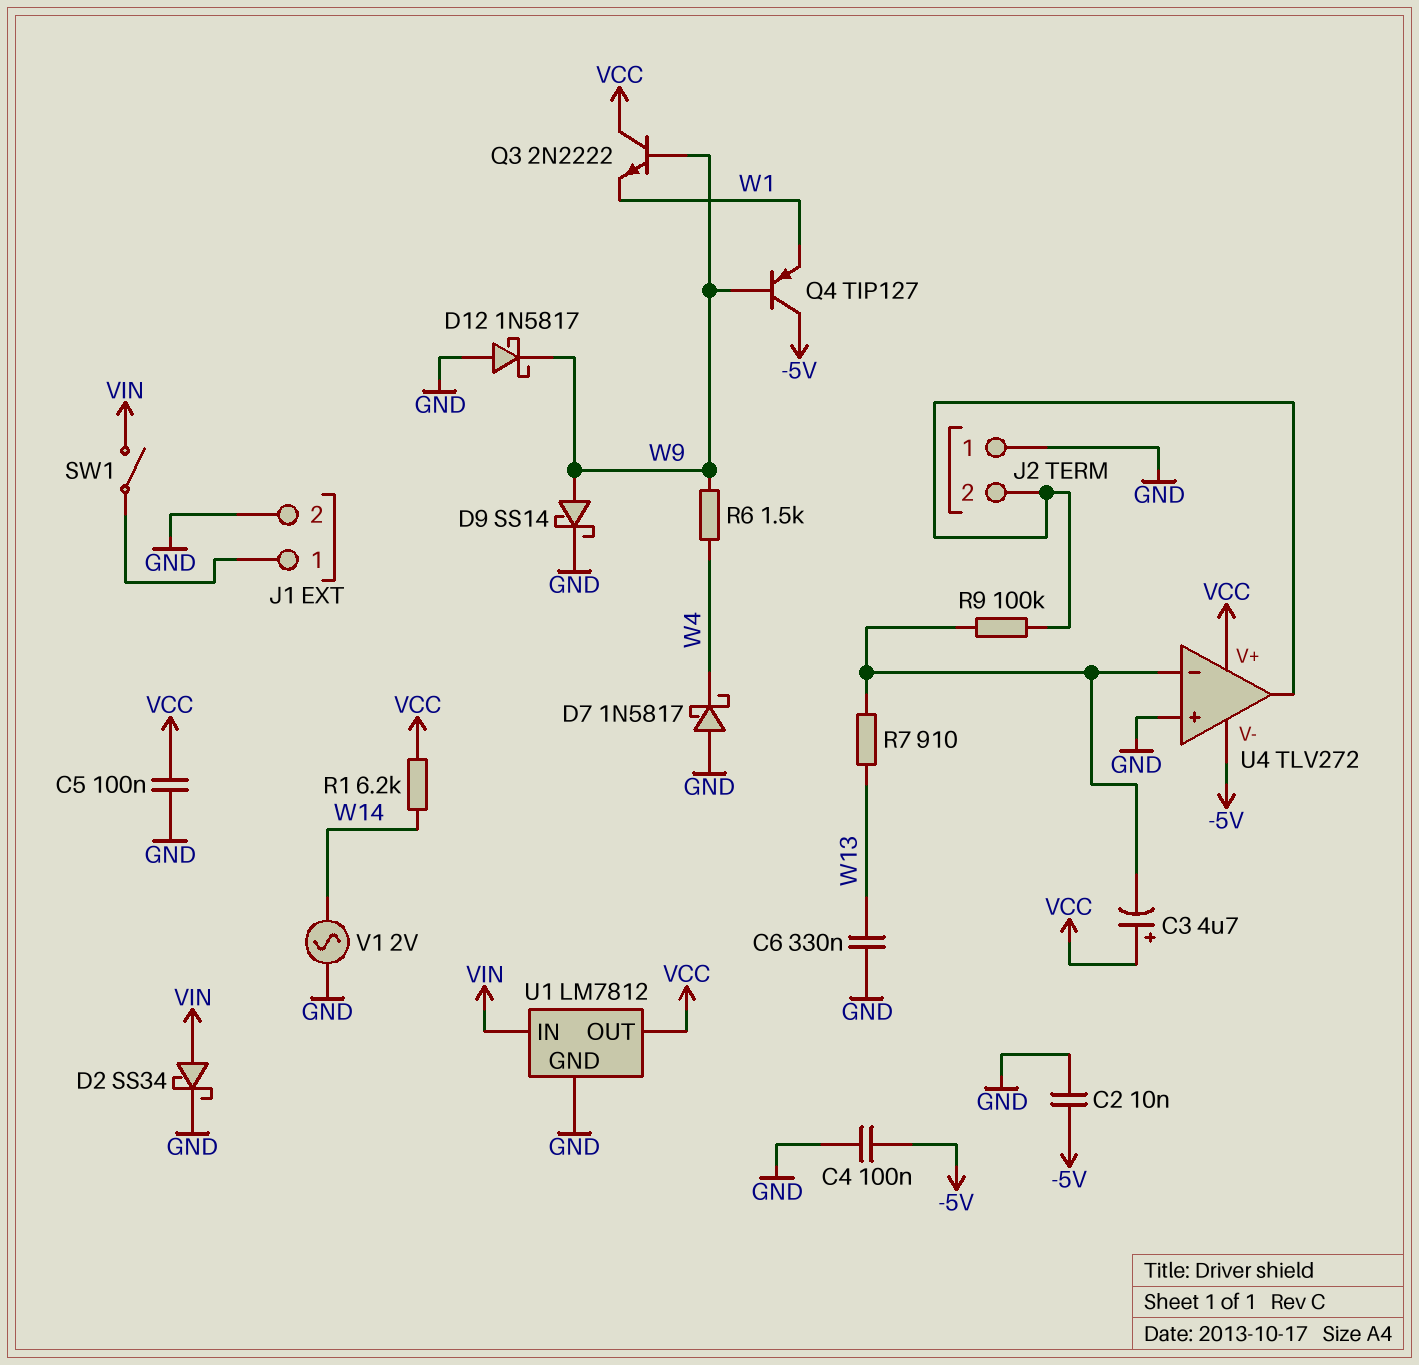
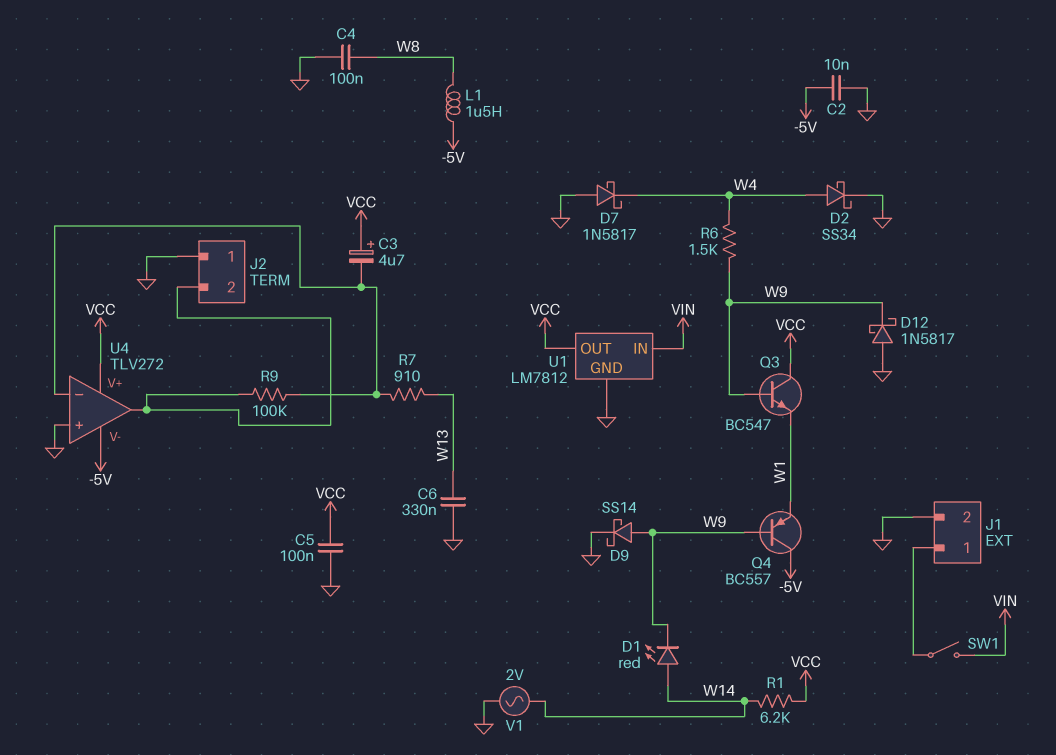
C4: 100nF (-5V, GND) -> 100nF (GND, W8)
D1: none -> LED red (A W14, K W9)
D2: schottky SS34 (A VIN, K GND) -> schottky SS34 (A W4, K GND)
L1: none -> 1.5uH (-5V, W8)
Q3: NPN 2N2222 (B W9, C VCC, E W1) -> NPN BC547 (B W9, C VCC, E W1)
Q4: PNP TIP127 (B W9, C -5V, E W1) -> PNP BC557 (B W9, C -5V, E W1)

